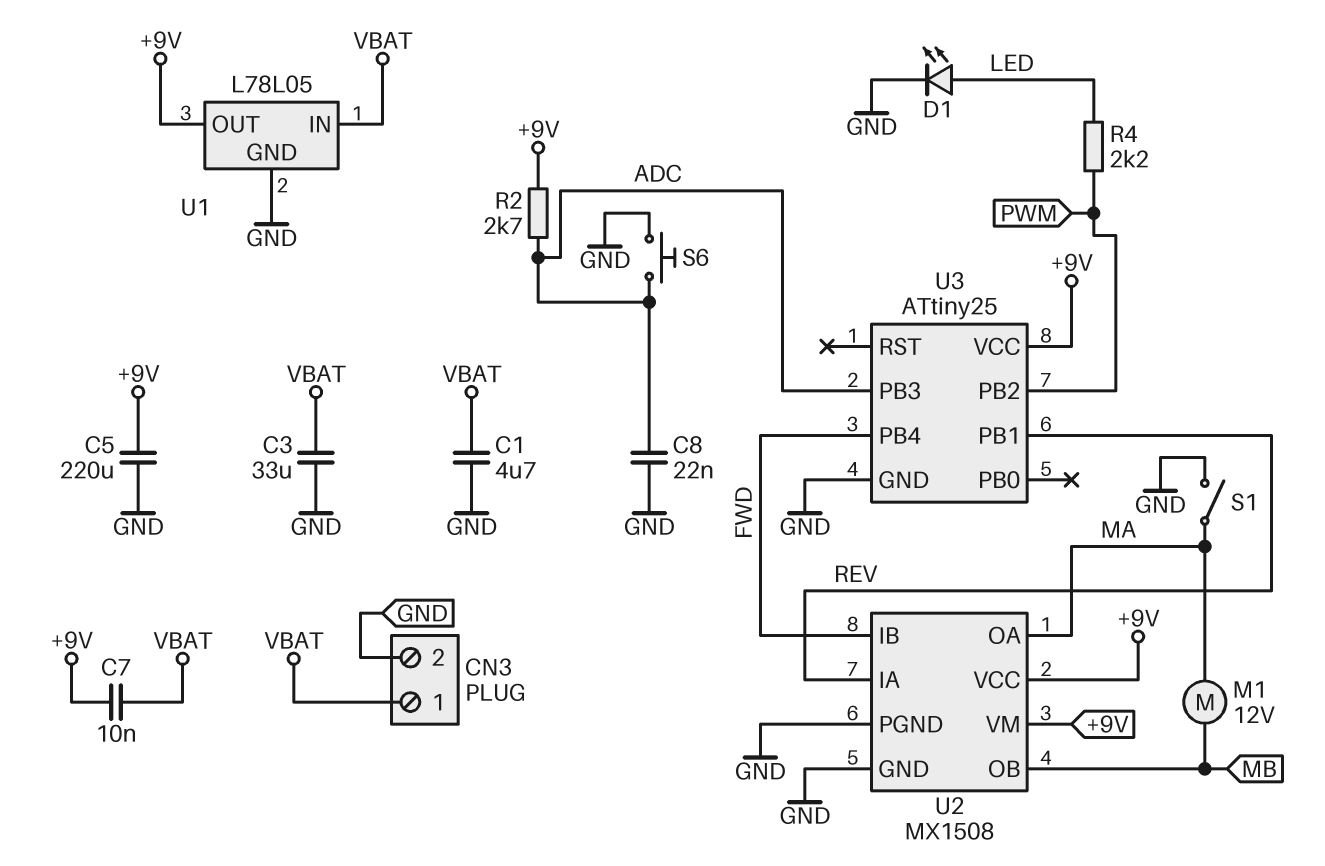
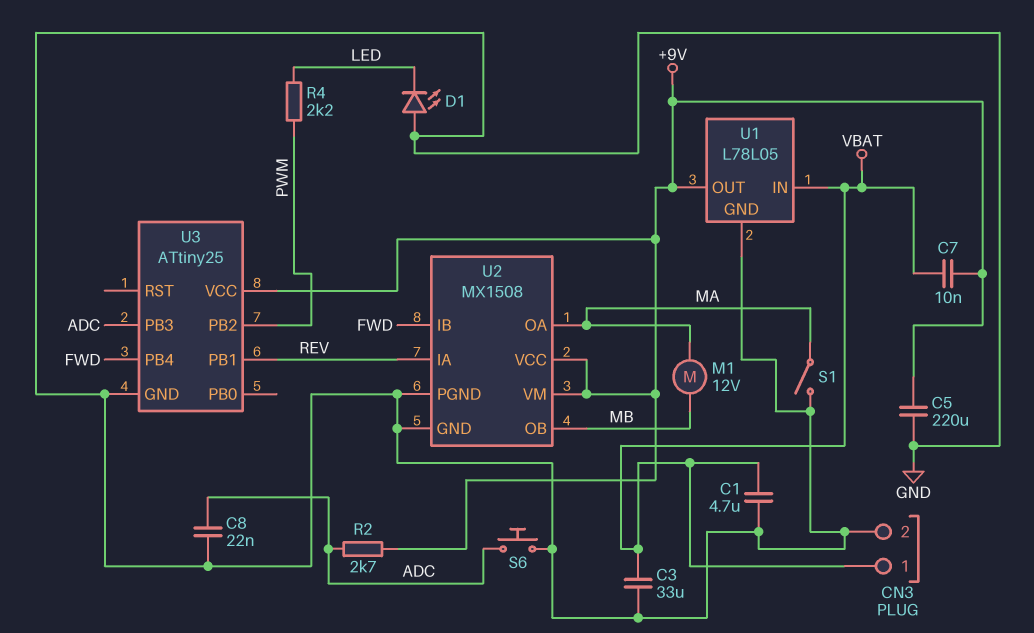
D1: LED (A LED, K GND) -> LED (A GND, K LED)

